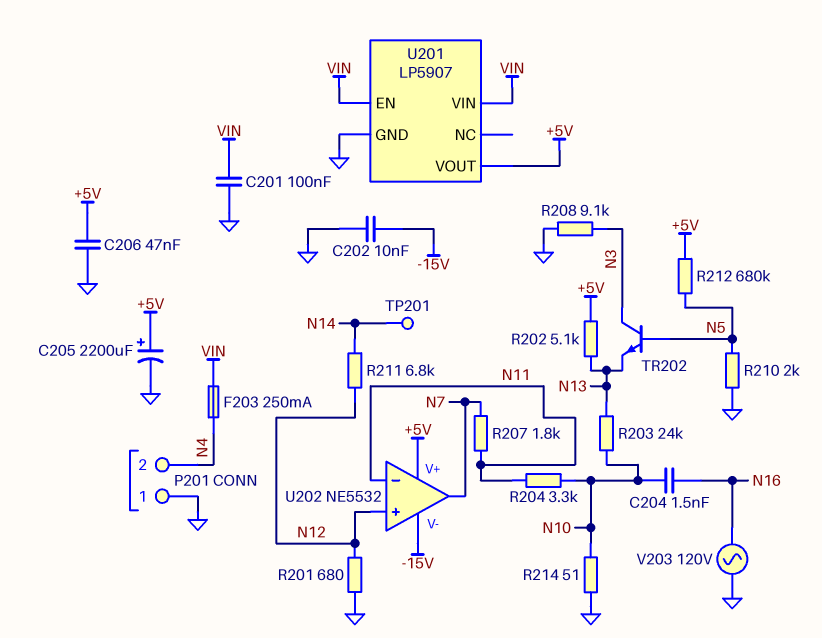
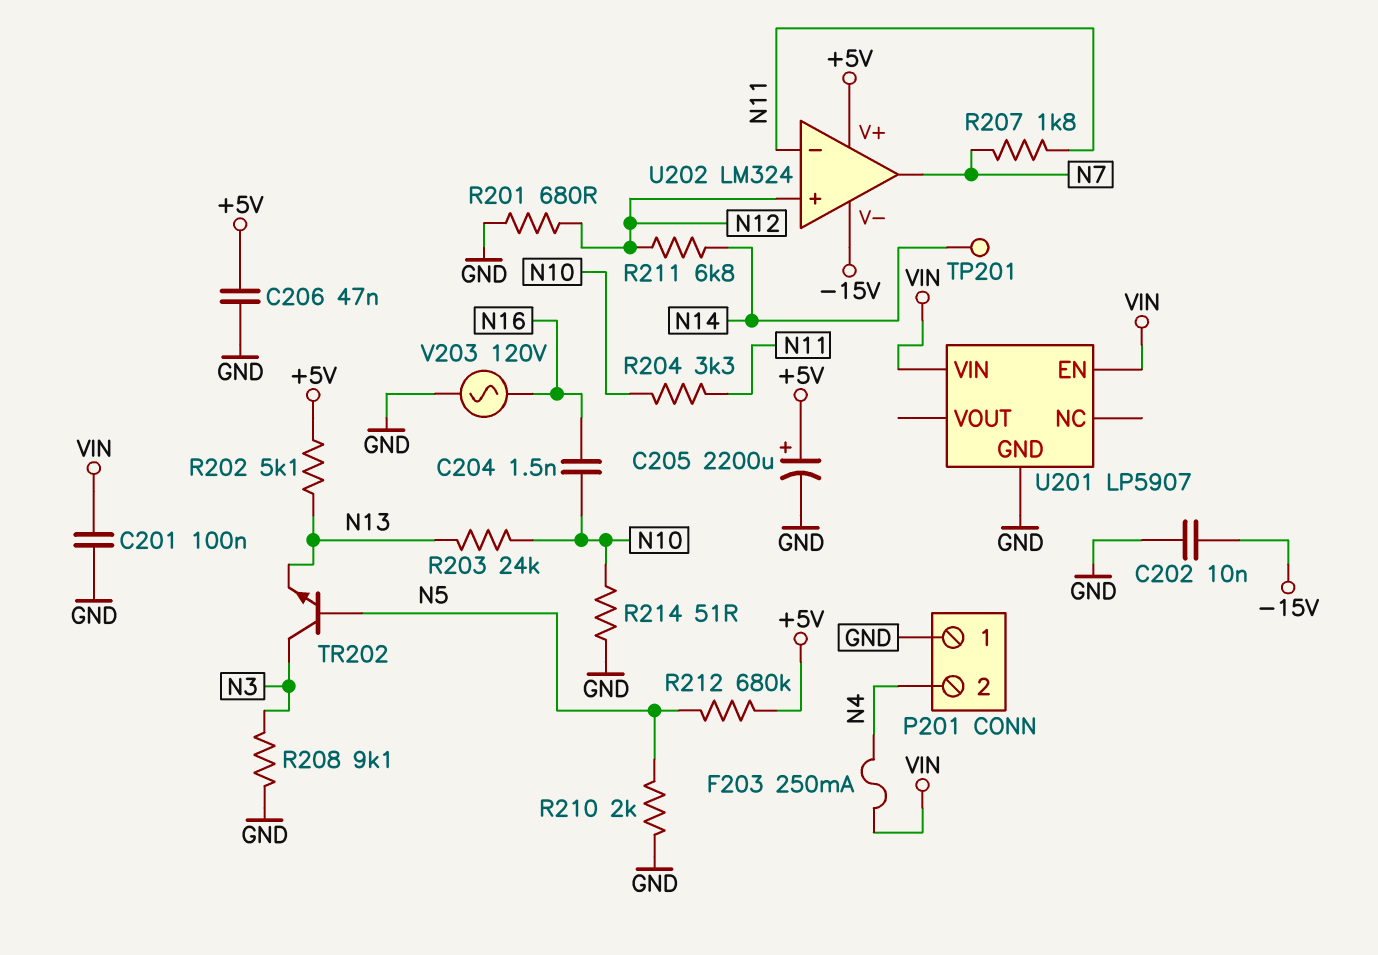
U201 pin VOUT: +5V -> none
U202: NE5532 -> LM324

